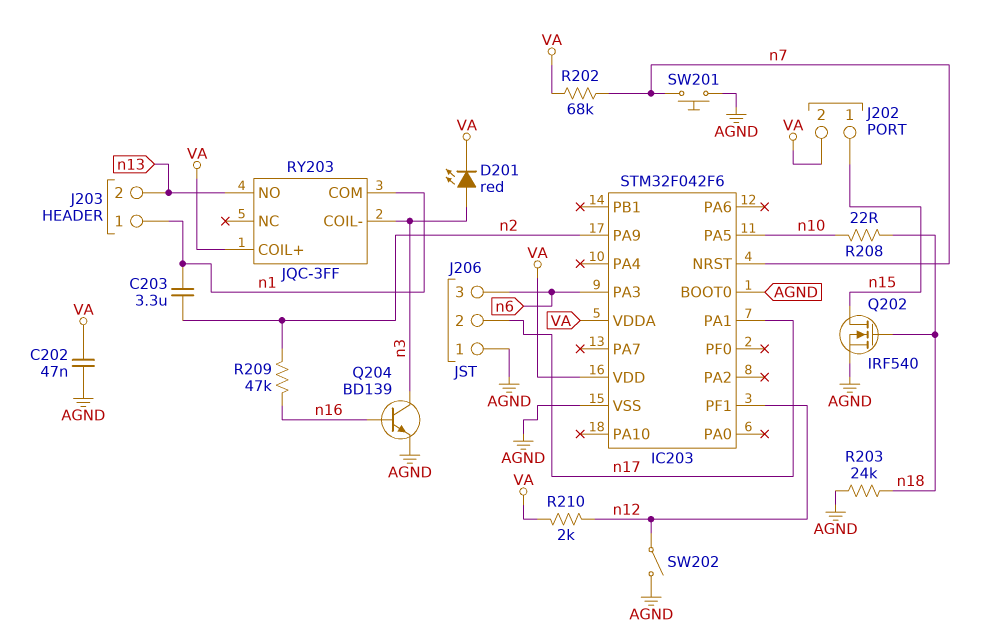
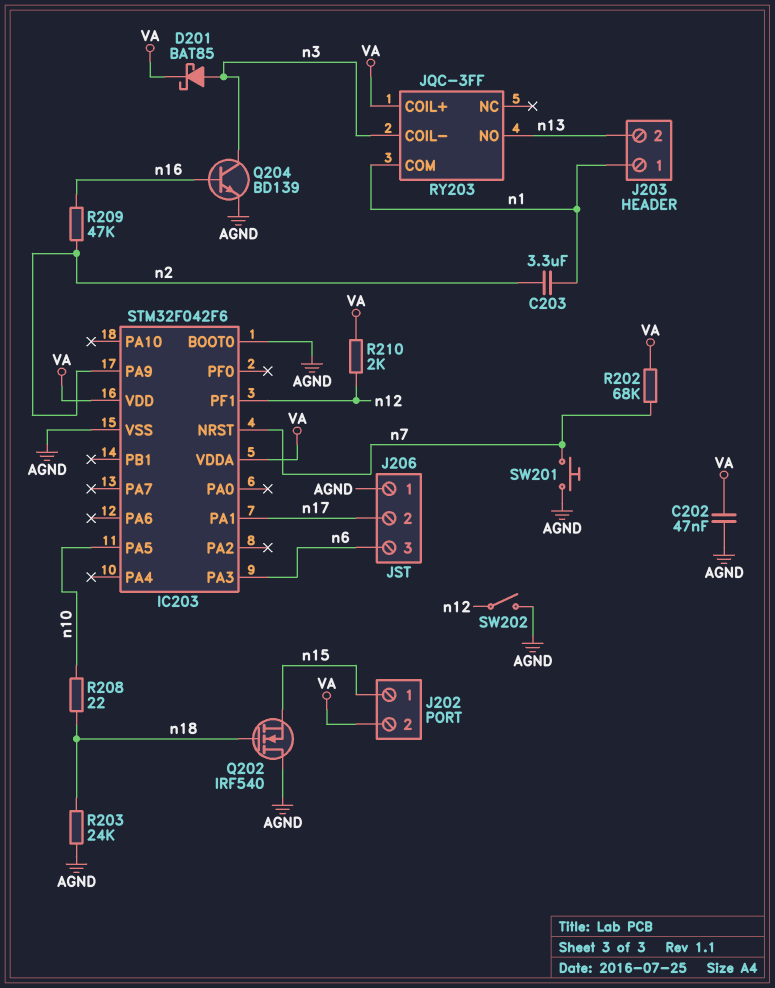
D201: LED red (A n3, K VA) -> schottky BAT85 (A n3, K VA)
Q202: NMOS IRF540 (G n18, D n15, S AGND) -> NMOS IRF540 (G n18, D AGND, S n15)

